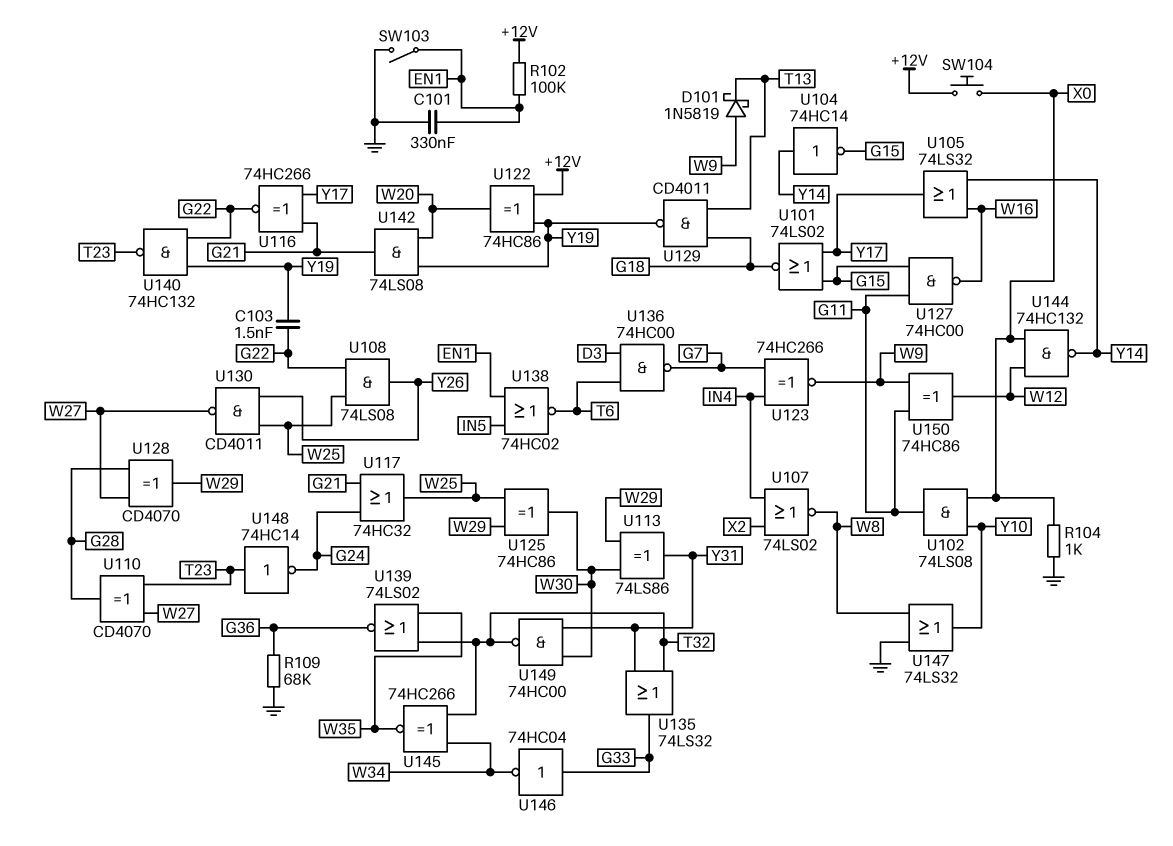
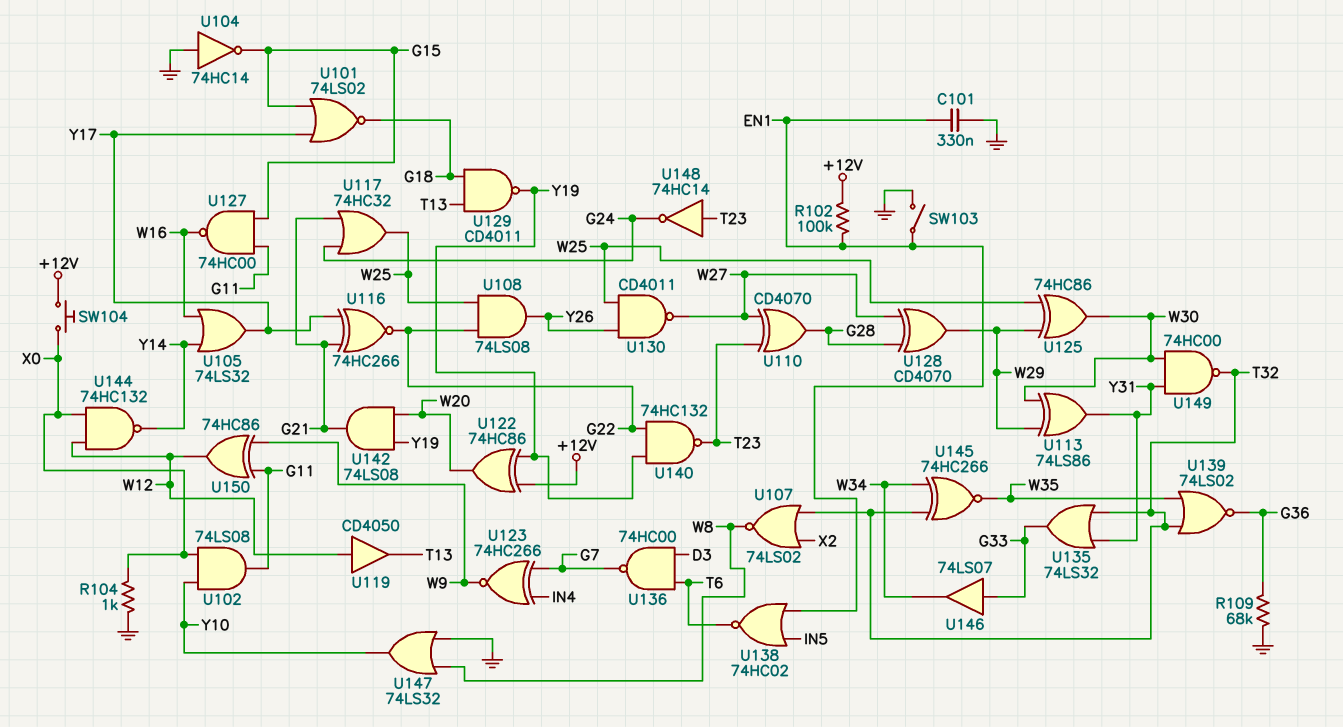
C103: 1.5nF (G22, Y19) -> none
D101: schottky 1N5819 (A W9, K T13) -> none
U104: NOT 74HC14 (in Y14, out G15) -> NOT 74HC14 (in GND, out G15)
U107: NOR 74LS02 (in IN4, in X2, out W8) -> NOR 74LS02 (in T32, in X2, out W8)
U119: none -> buffer CD4050 (in W12, out T13)
U146: NOT 74HC04 (in G33, out W34) -> buffer 74LS07 (in G33, out W34)

